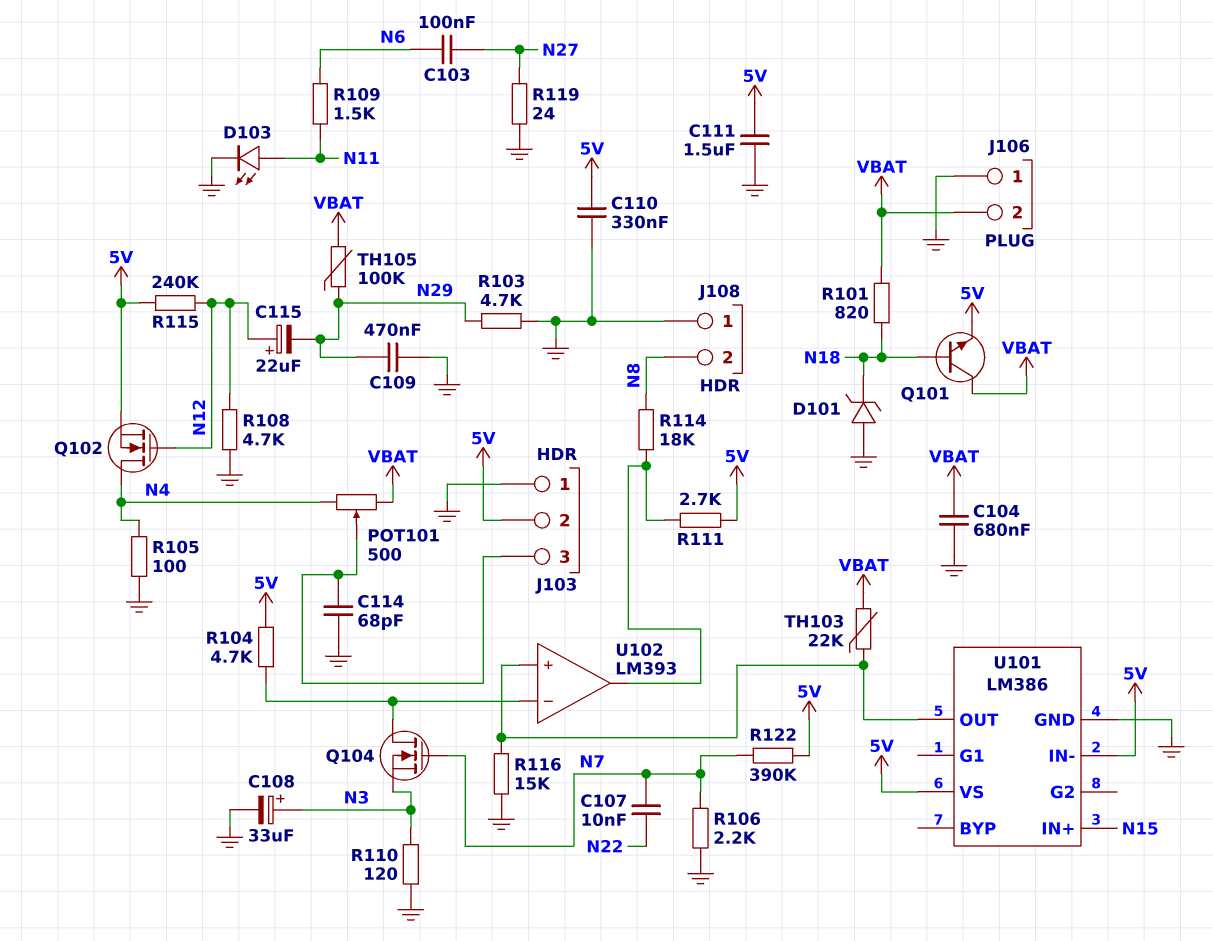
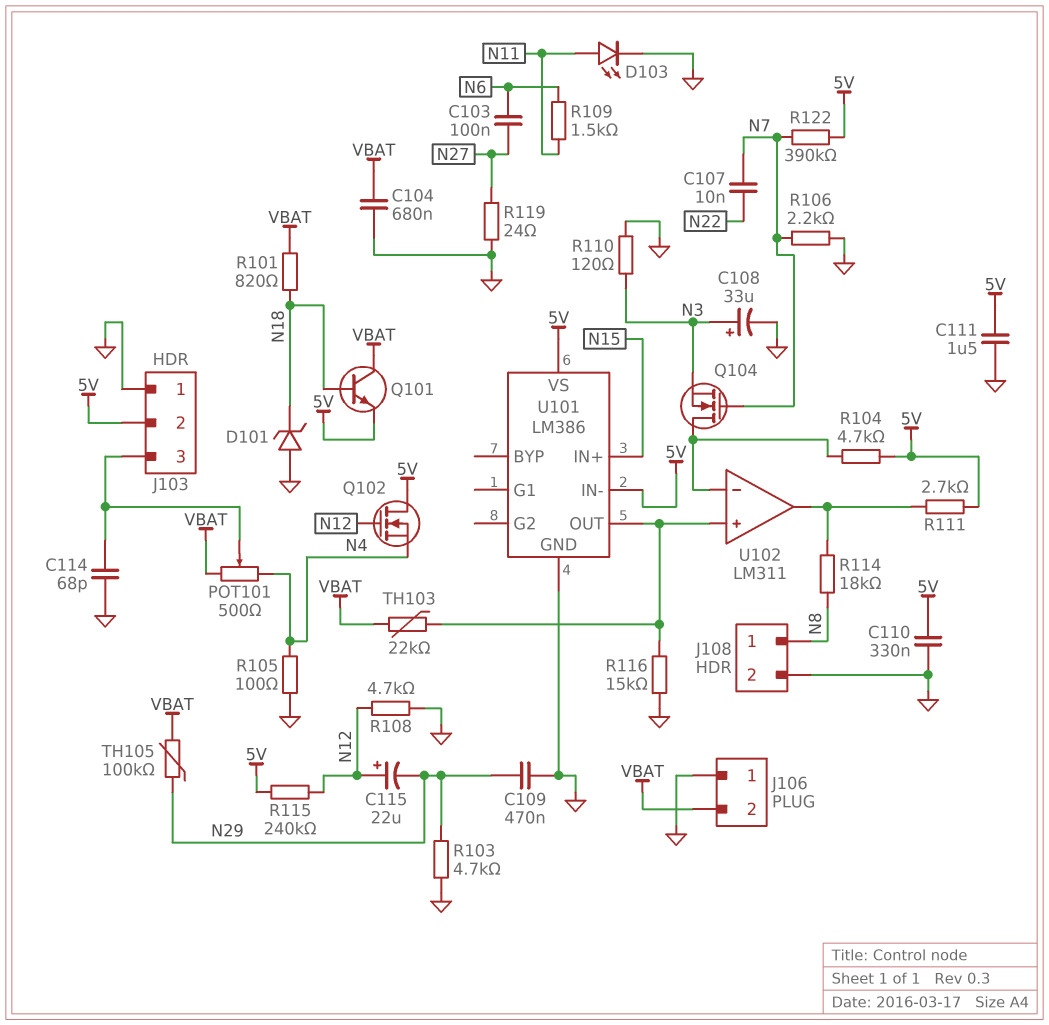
J108 pin 1: GND -> N8
J108 pin 2: N8 -> GND
Q102: NMOS (G N12, D N4, S 5V) -> NMOS (G N12, D 5V, S N4)
U102: LM393 -> LM311

